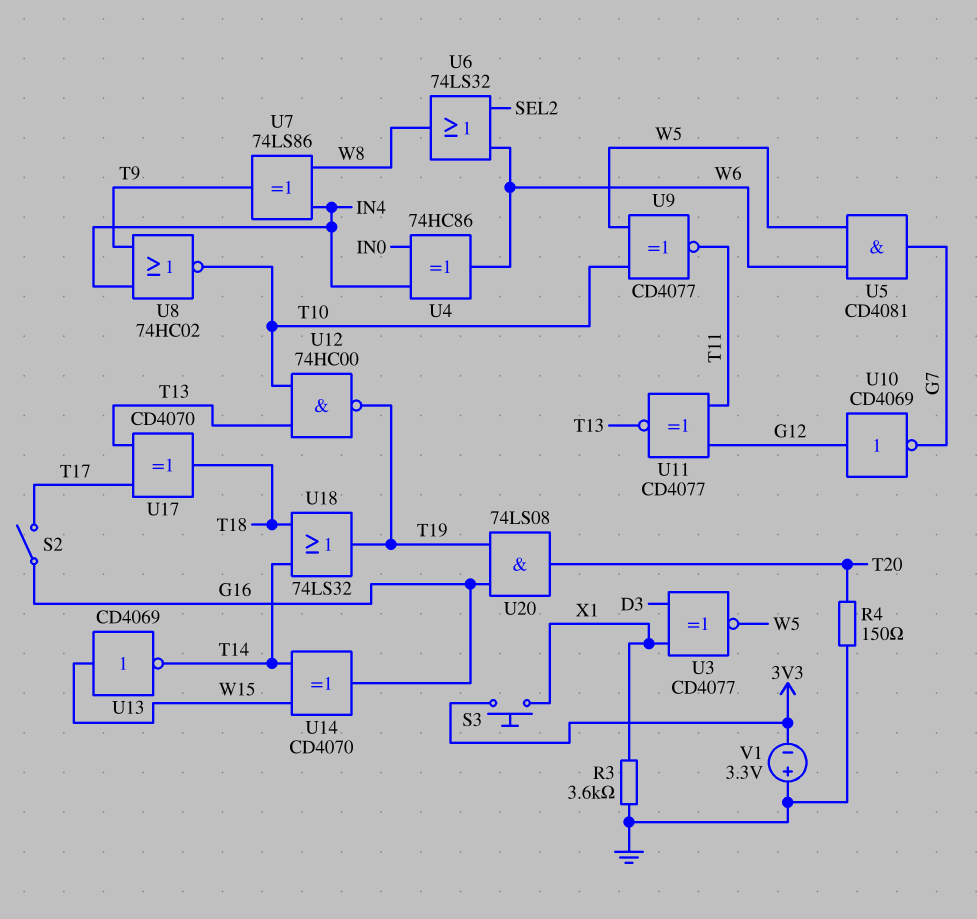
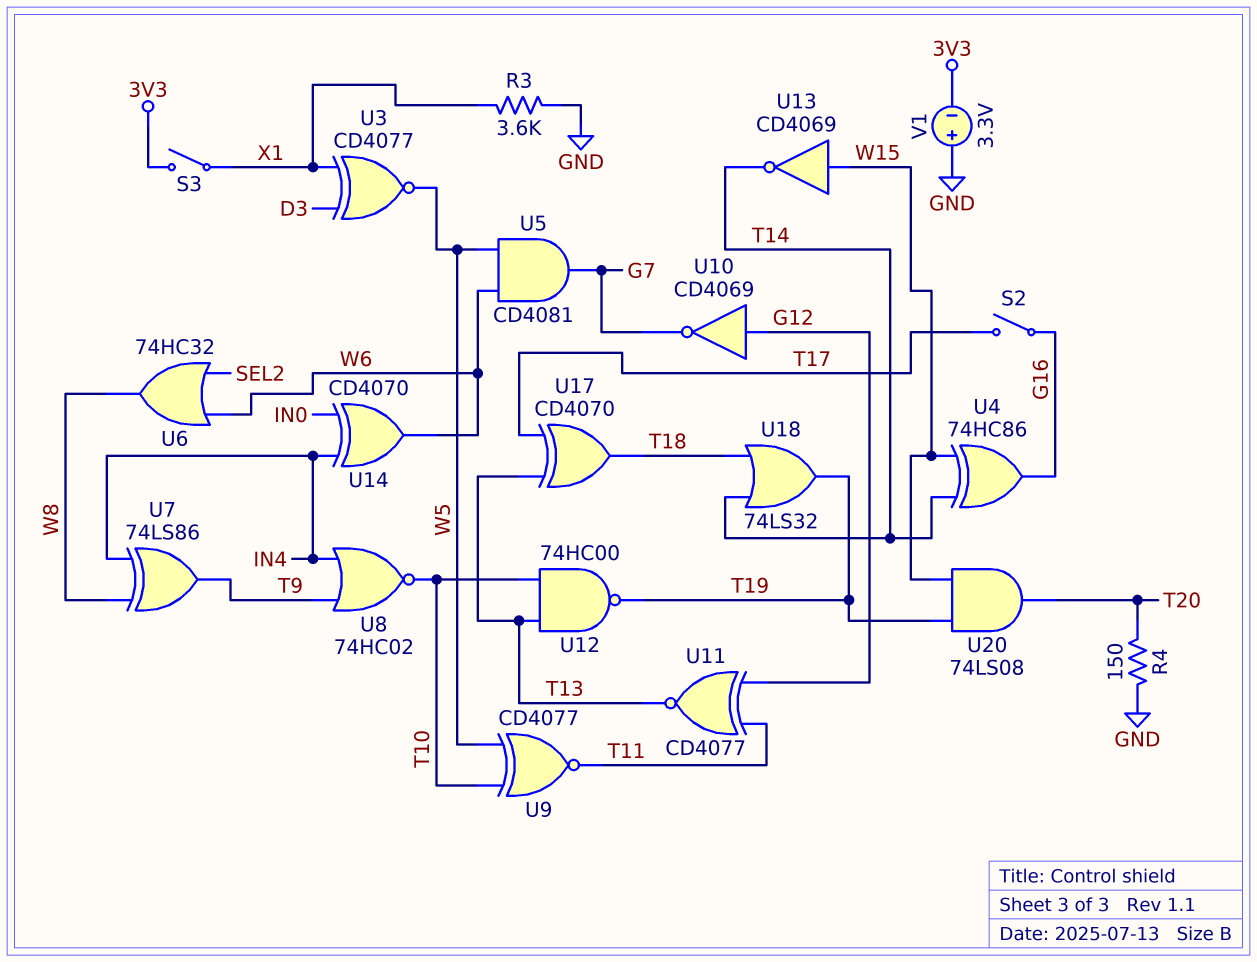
S3: button (3V3, X1) -> switch (3V3, X1)
U4: XOR 74HC86 (in IN0, in IN4, out W6) -> XOR 74HC86 (in T14, in W15, out G16)
U6: OR 74LS32 (in SEL2, in W6, out W8) -> OR 74HC32 (in SEL2, in W6, out W8)
U14: XOR CD4070 (in T14, in W15, out G16) -> XOR CD4070 (in IN0, in IN4, out W6)
U20: AND 74LS08 (in G16, in T19, out T20) -> AND 74LS08 (in T19, in W15, out T20)

